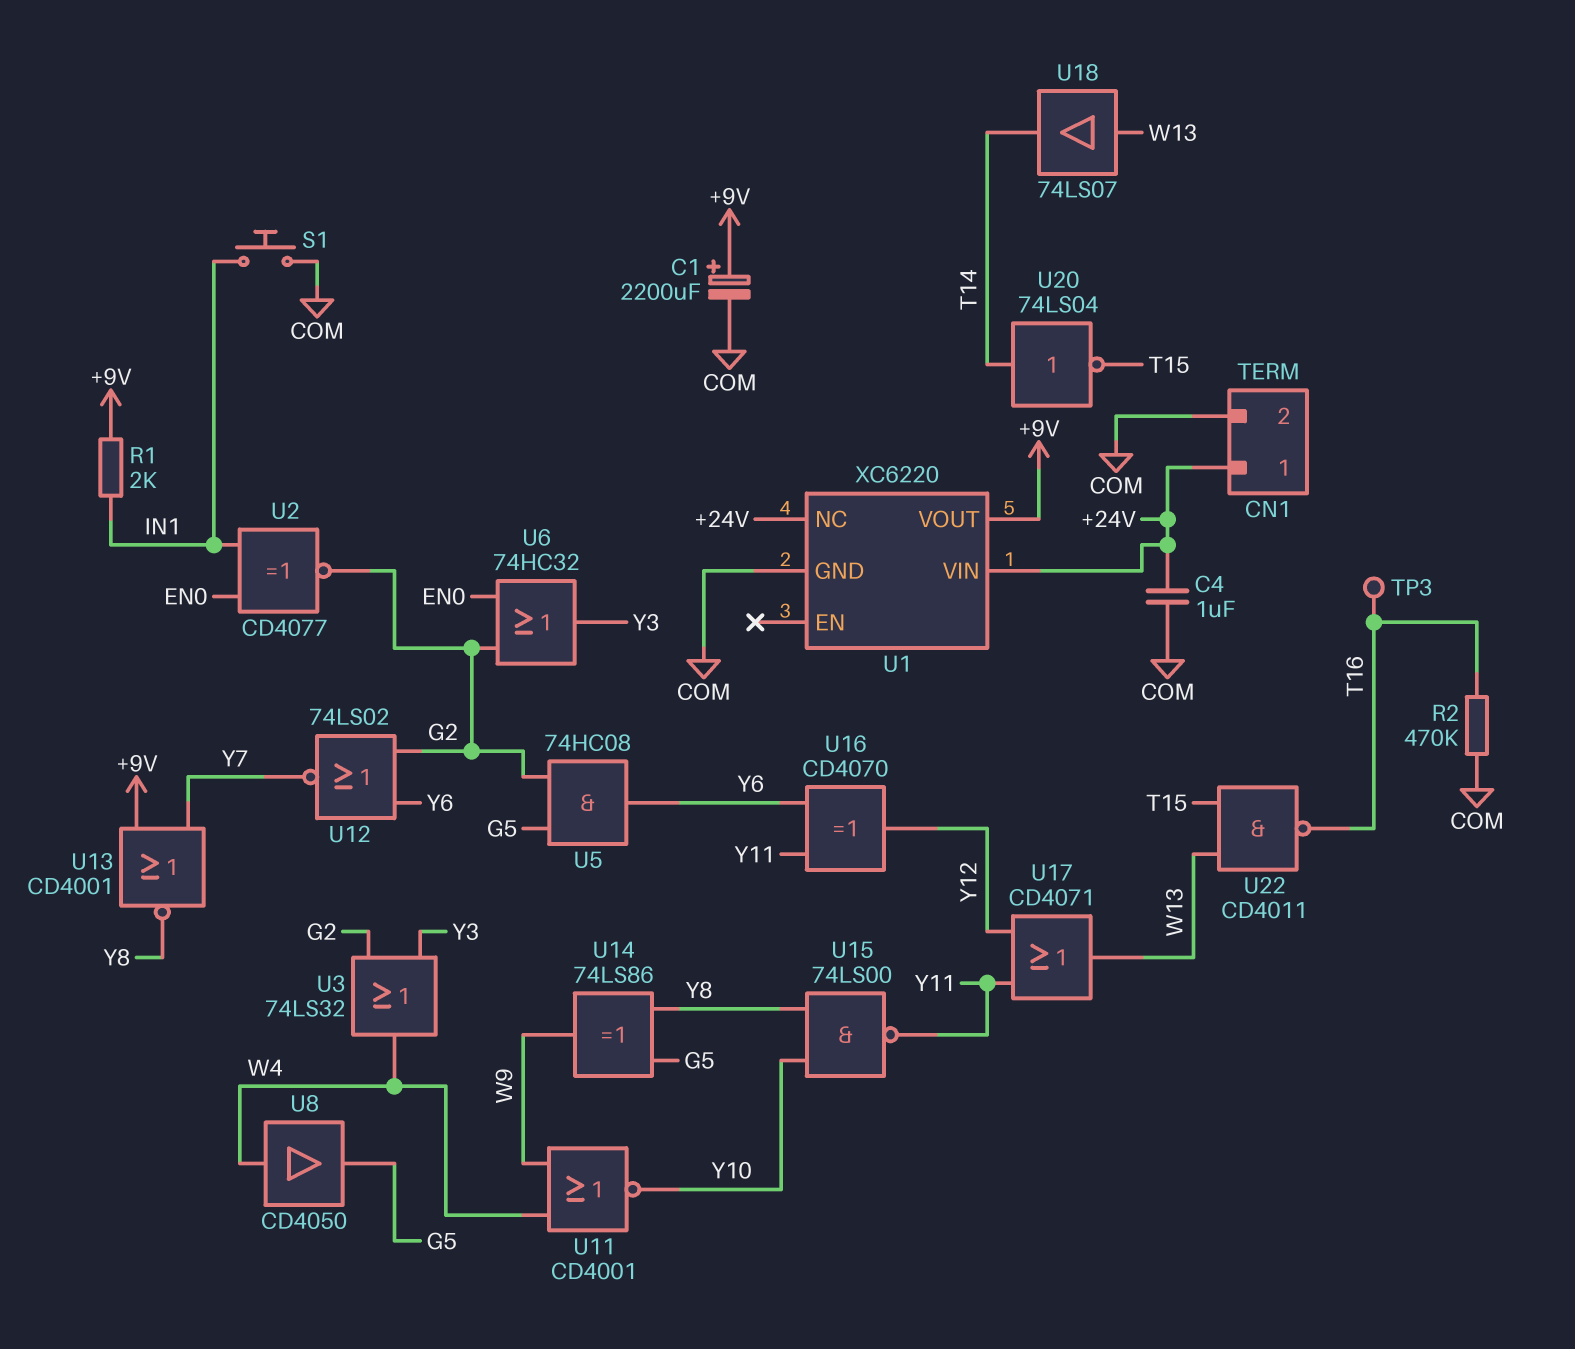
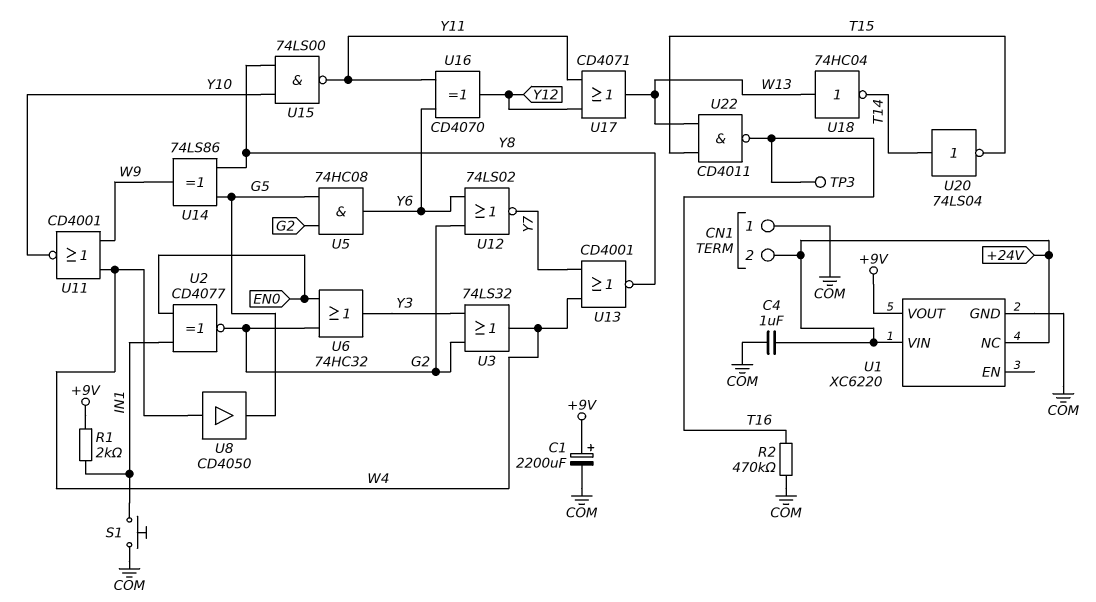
CN1 pin 1: +24V -> COM
CN1 pin 2: COM -> +24V
U13: NOR CD4001 (in +9V, in Y7, out Y8) -> NOR CD4001 (in W4, in Y7, out Y8)
U18: buffer 74LS07 (in W13, out T14) -> NOT 74HC04 (in W13, out T14)

